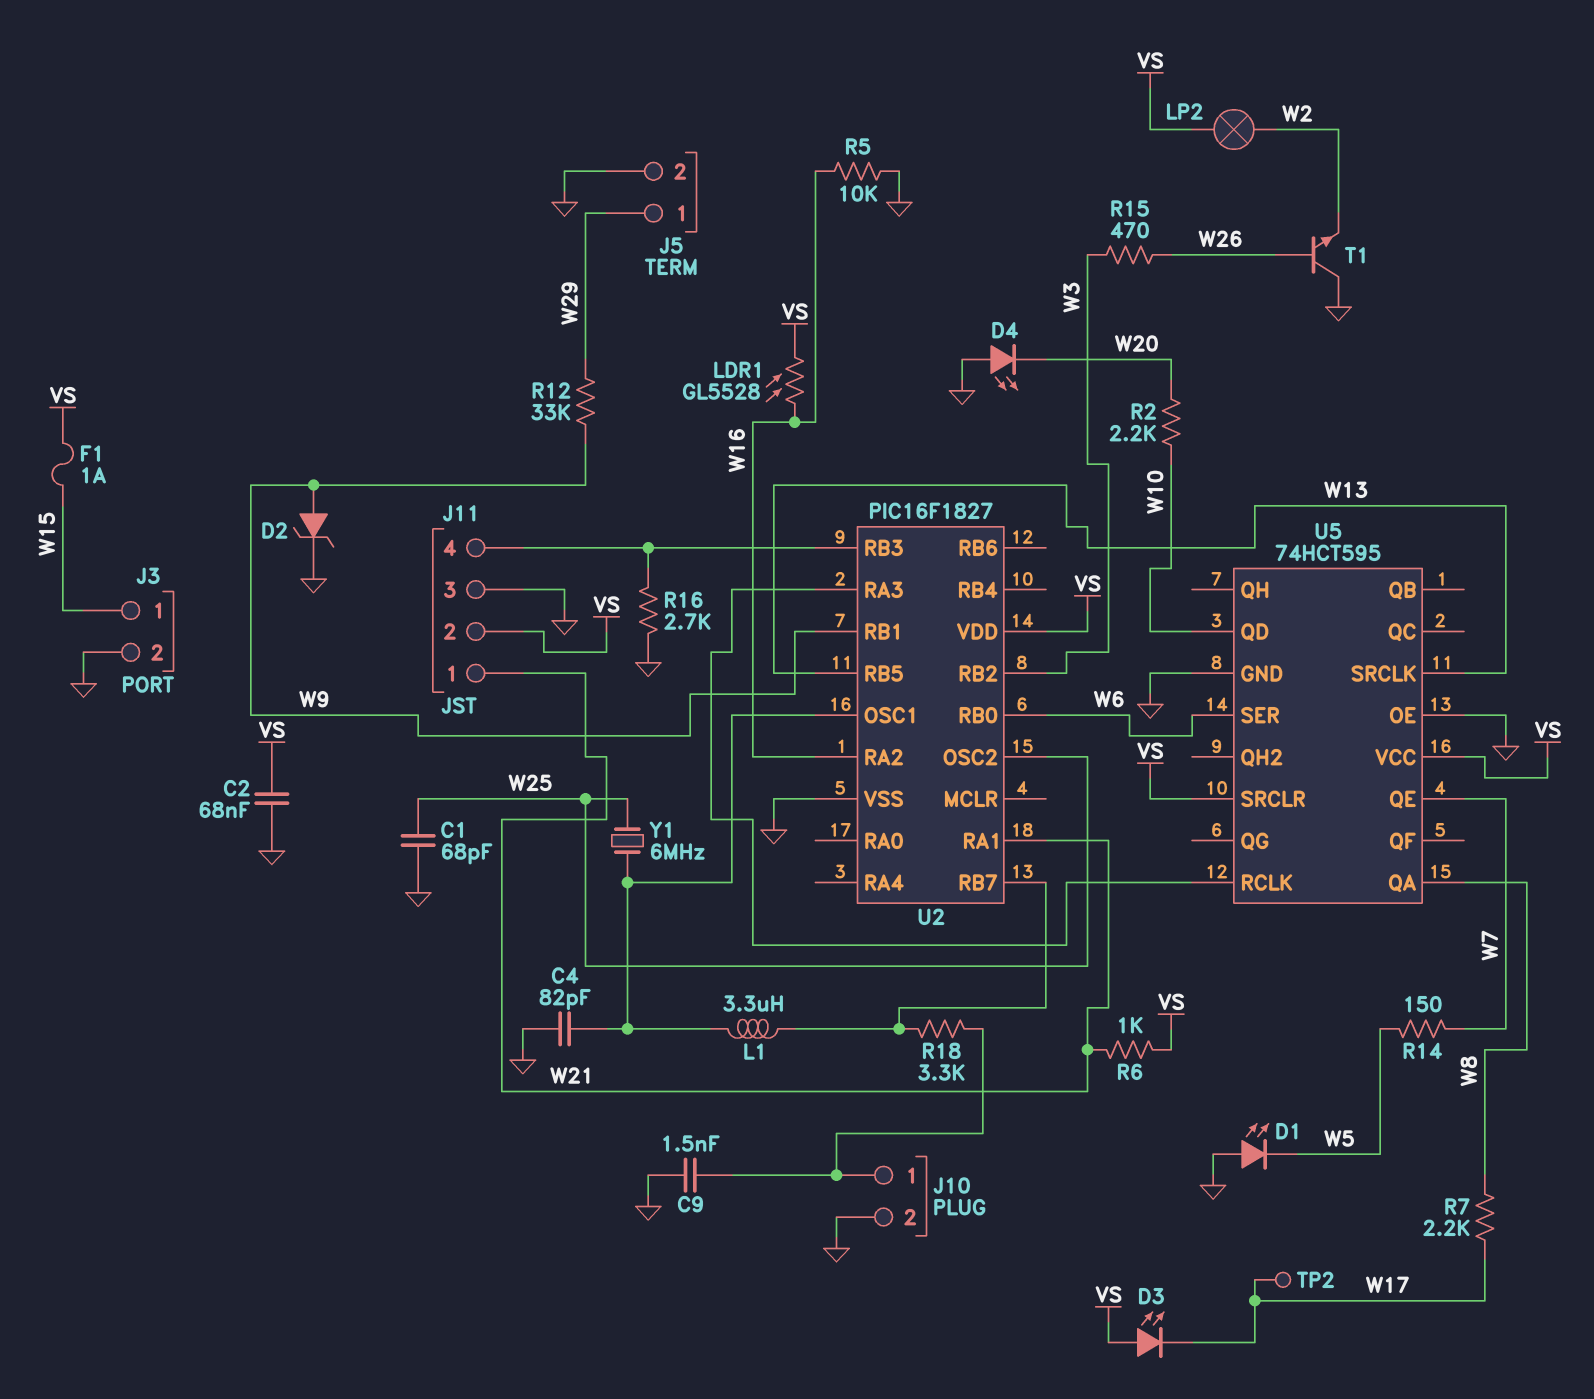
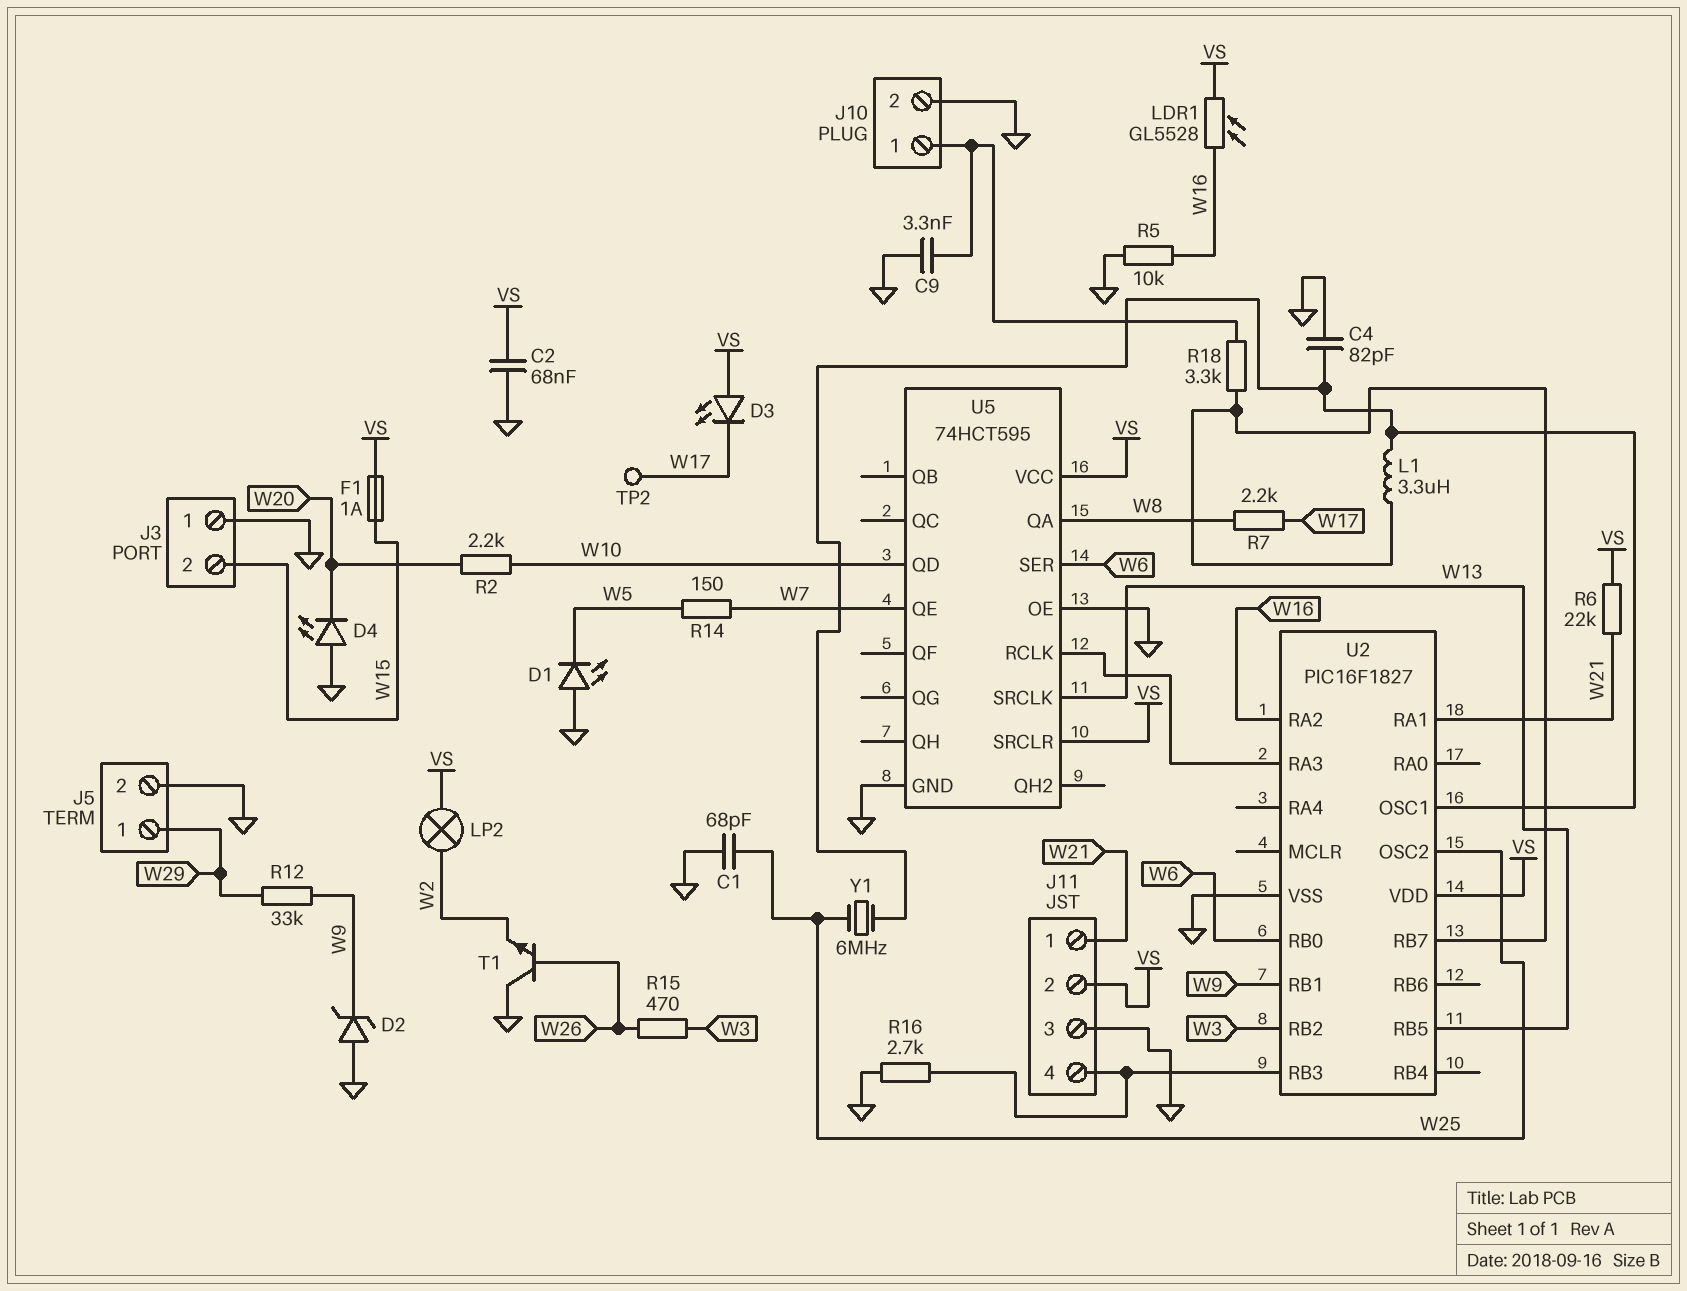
C9: 1.5nF (GND, J10/1) -> 3.3nF (GND, J10/1)
D2: zener (A W9, K GND) -> zener (A GND, K W9)
J3 pin 1: W15 -> GND
J3 pin 2: GND -> W15
R6: 1k (VS, W21) -> 22k (VS, W21)

